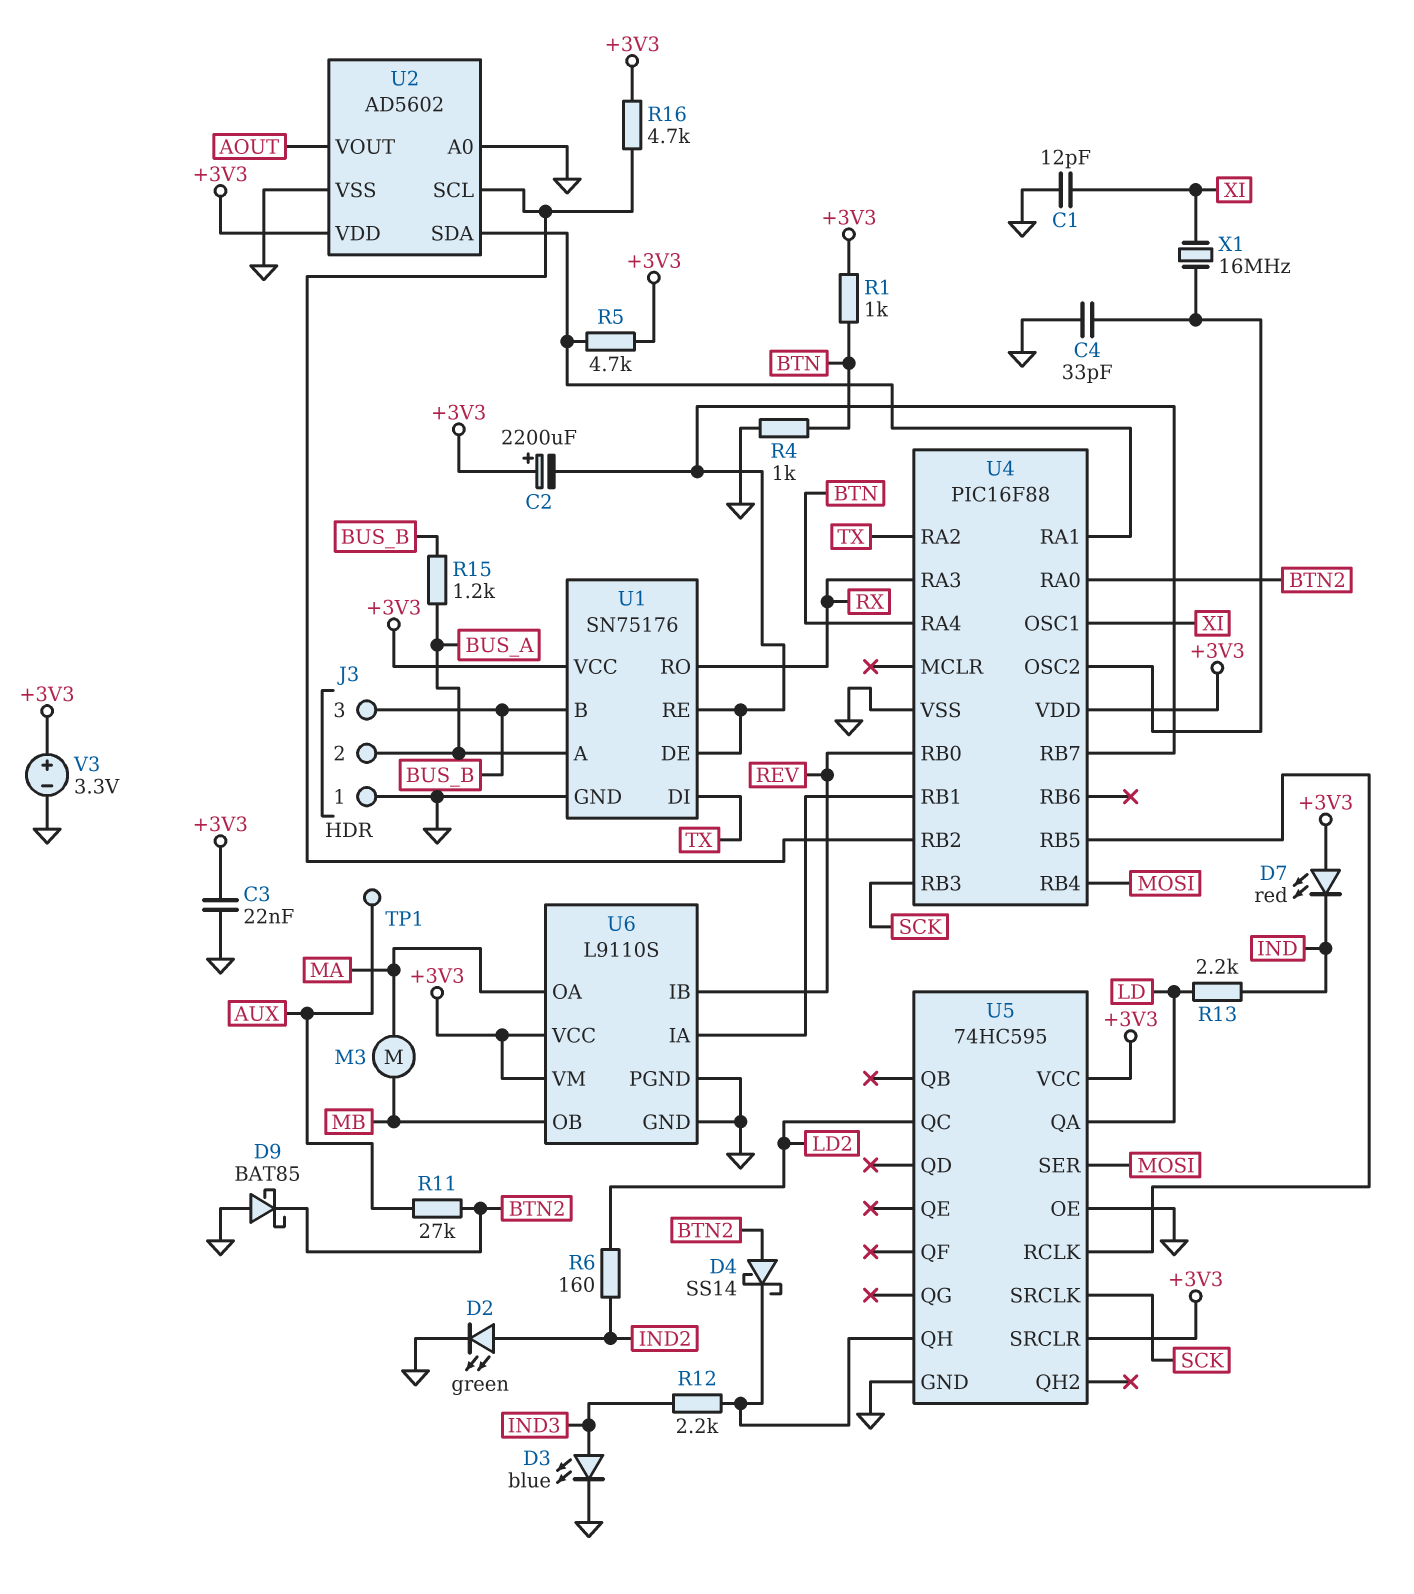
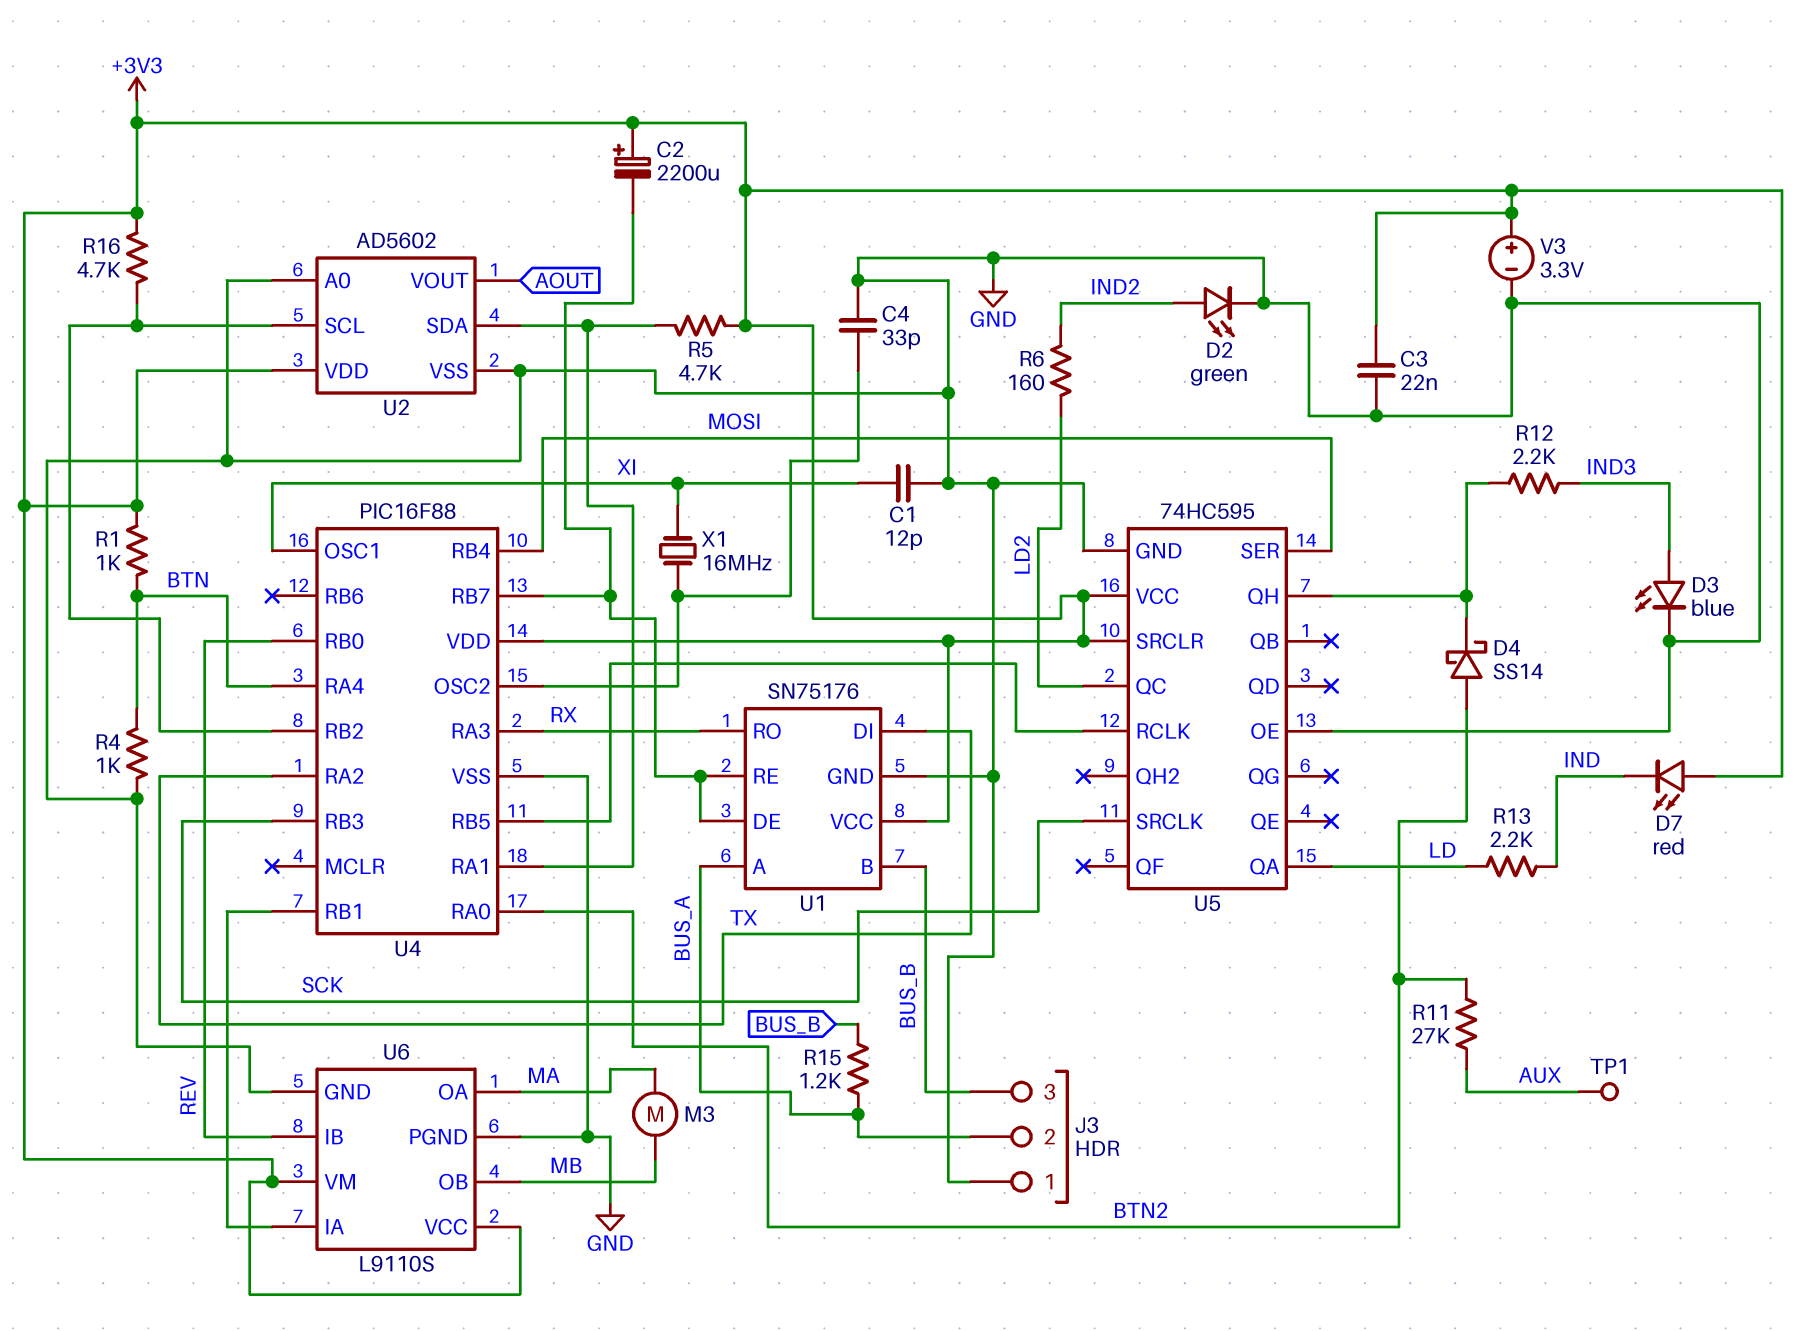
D9: schottky BAT85 (A GND, K BTN2) -> none

